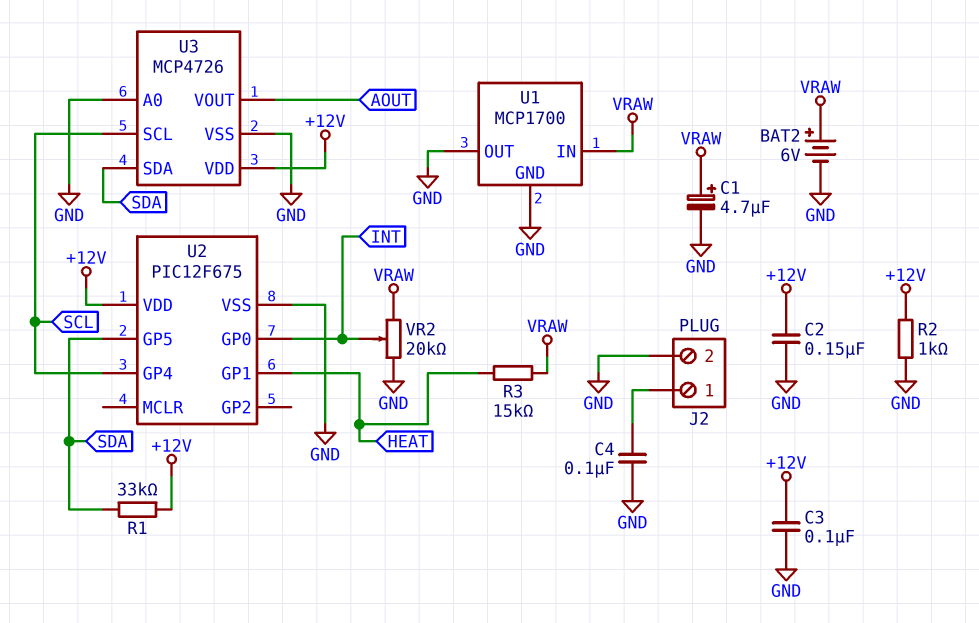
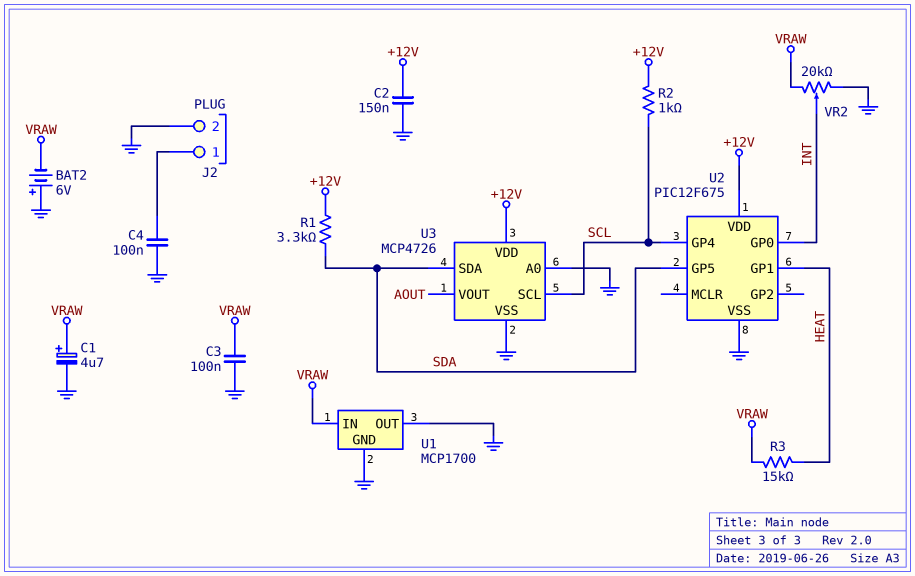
BAT2: 6V (plus VRAW, minus GND) -> 6V (plus GND, minus VRAW)
C3: 100nF (+12V, GND) -> 100nF (GND, VRAW)
R1: 33k (+12V, SDA) -> 3.3k (+12V, SDA)
R2: 1k (+12V, GND) -> 1k (+12V, SCL)

